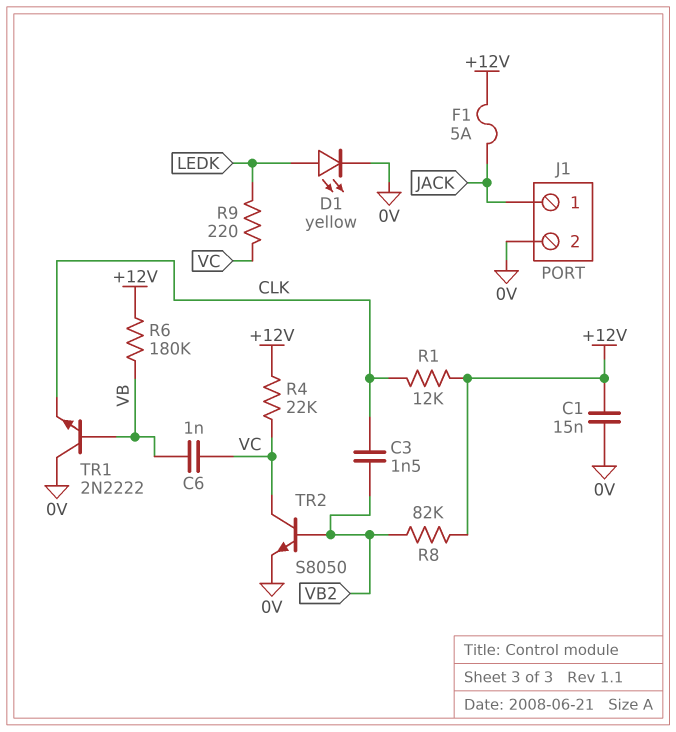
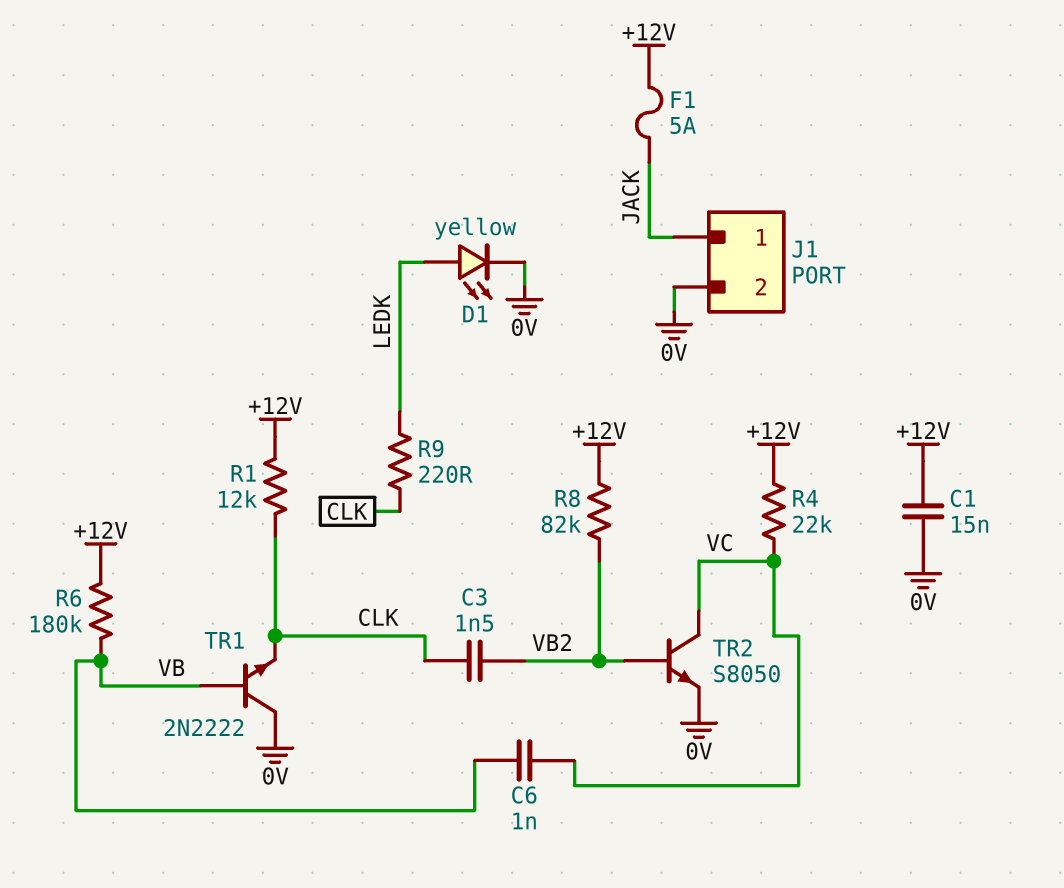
R9: 220 (LEDK, VC) -> 220 (CLK, LEDK)

